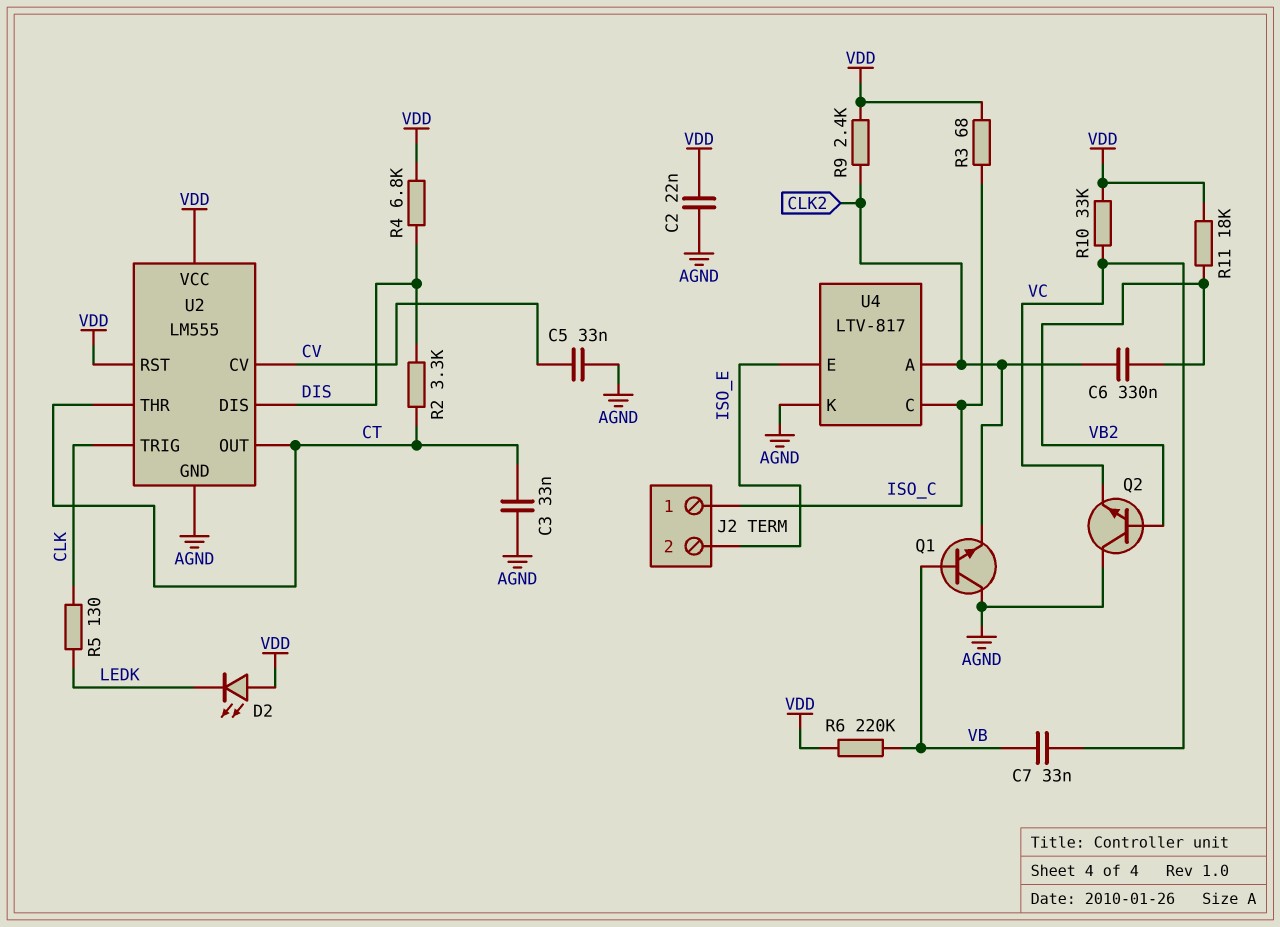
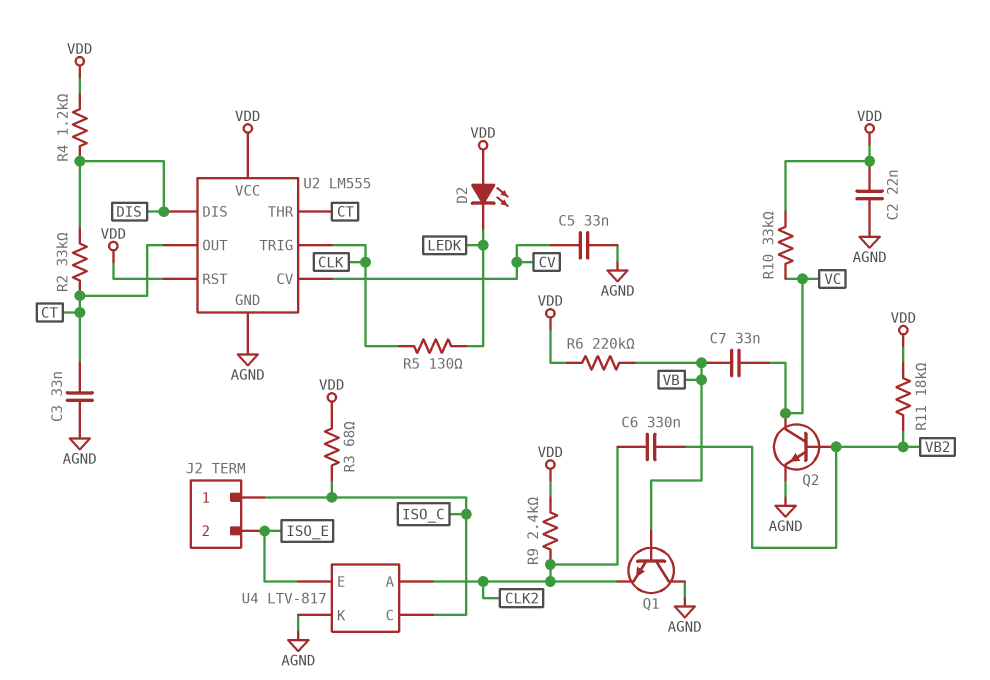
Q2: NPN (B VB2, C AGND, E VC) -> NPN (B VB2, C VC, E AGND)
R2: 3.3k (CT, DIS) -> 33k (CT, DIS)
R4: 6.8k (DIS, VDD) -> 1.2k (DIS, VDD)

